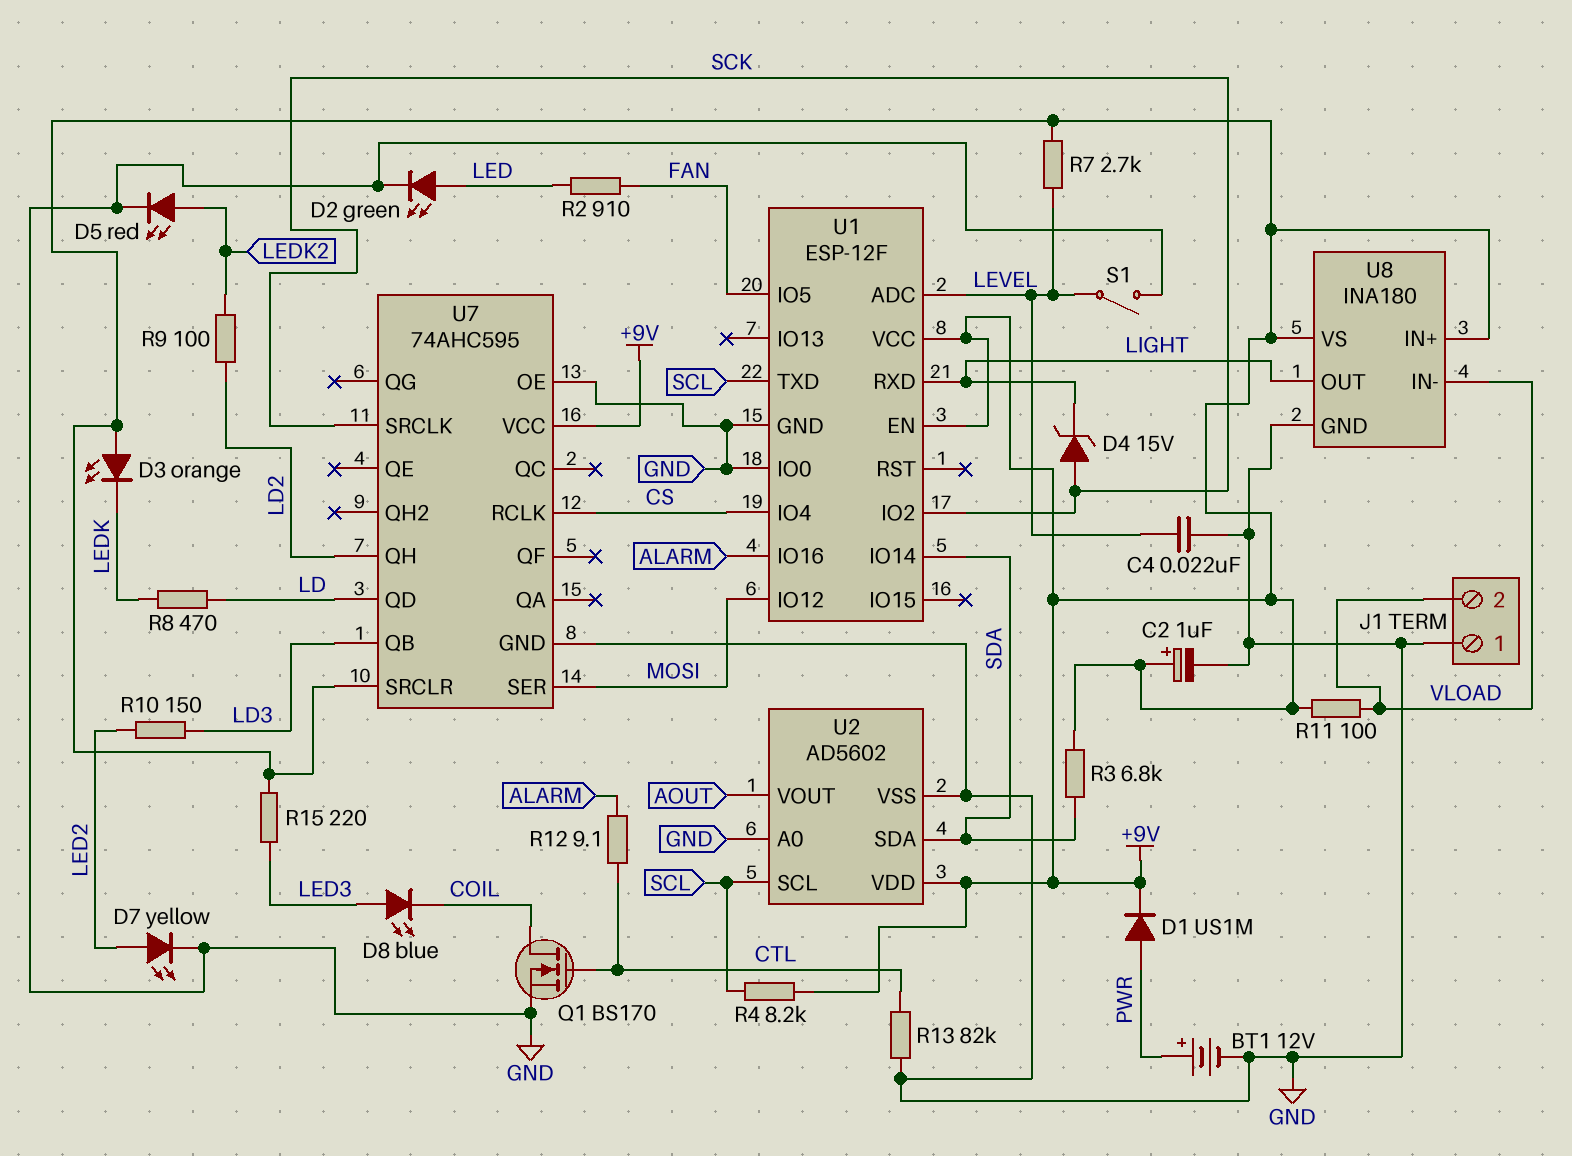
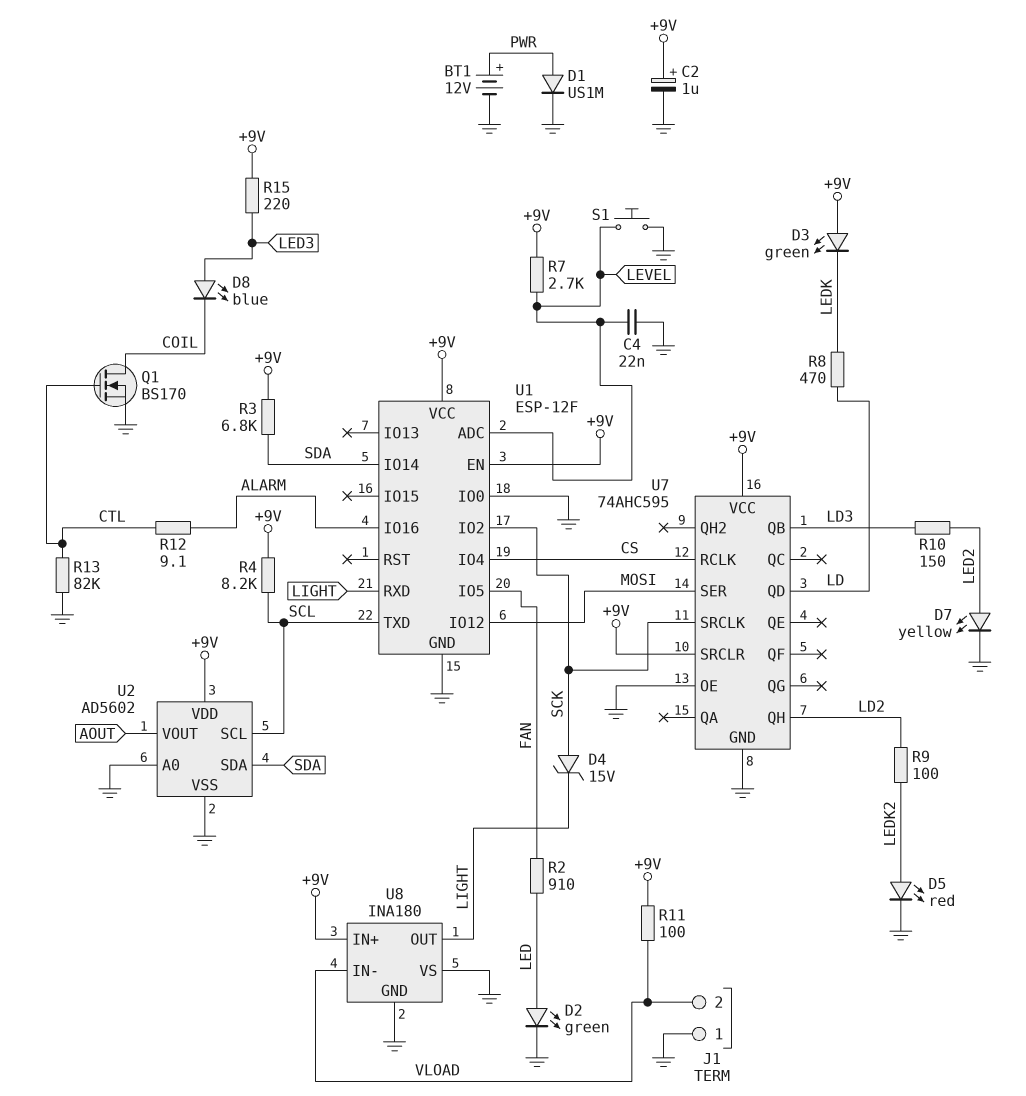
D1: diode US1M (A PWR, K +9V) -> diode US1M (A PWR, K GND)
D3: LED orange (A +9V, K LEDK) -> LED green (A +9V, K LEDK)
S1: switch (GND, LEVEL) -> button (GND, LEVEL)
U8 pin VS: +9V -> GND

